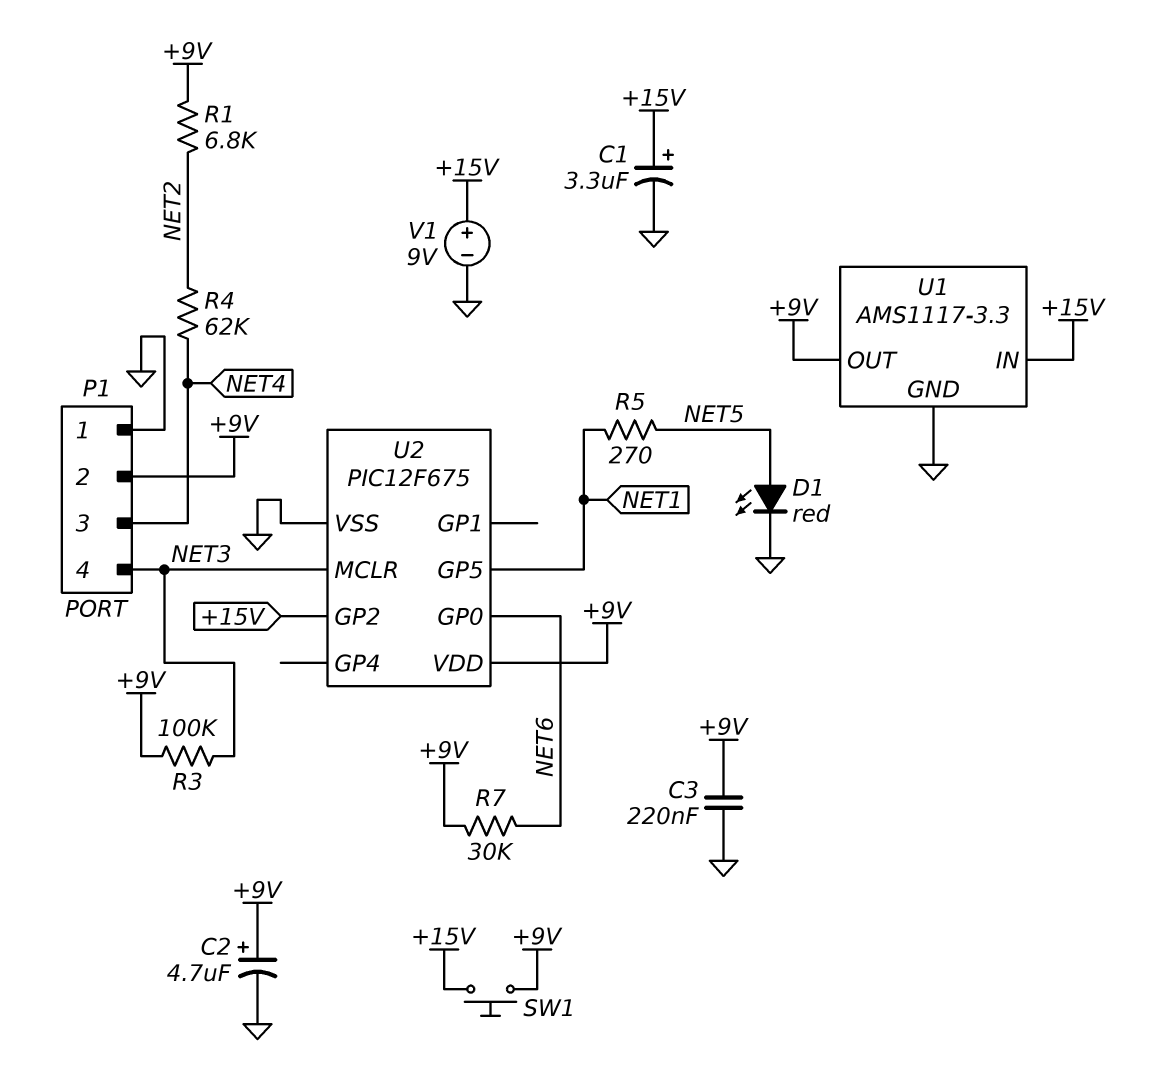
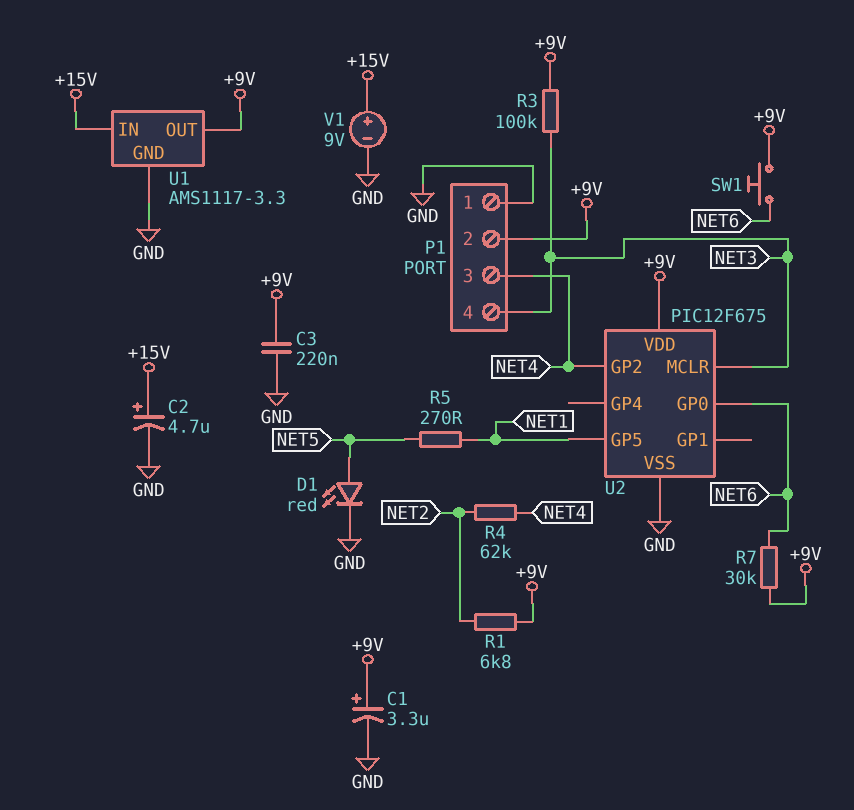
C1: 3.3uF (plus +15V, minus GND) -> 3.3uF (plus +9V, minus GND)
C2: 4.7uF (plus +9V, minus GND) -> 4.7uF (plus +15V, minus GND)
SW1: button (+9V, +15V) -> button (+9V, NET6)
U2 pin GP2: +15V -> NET4

